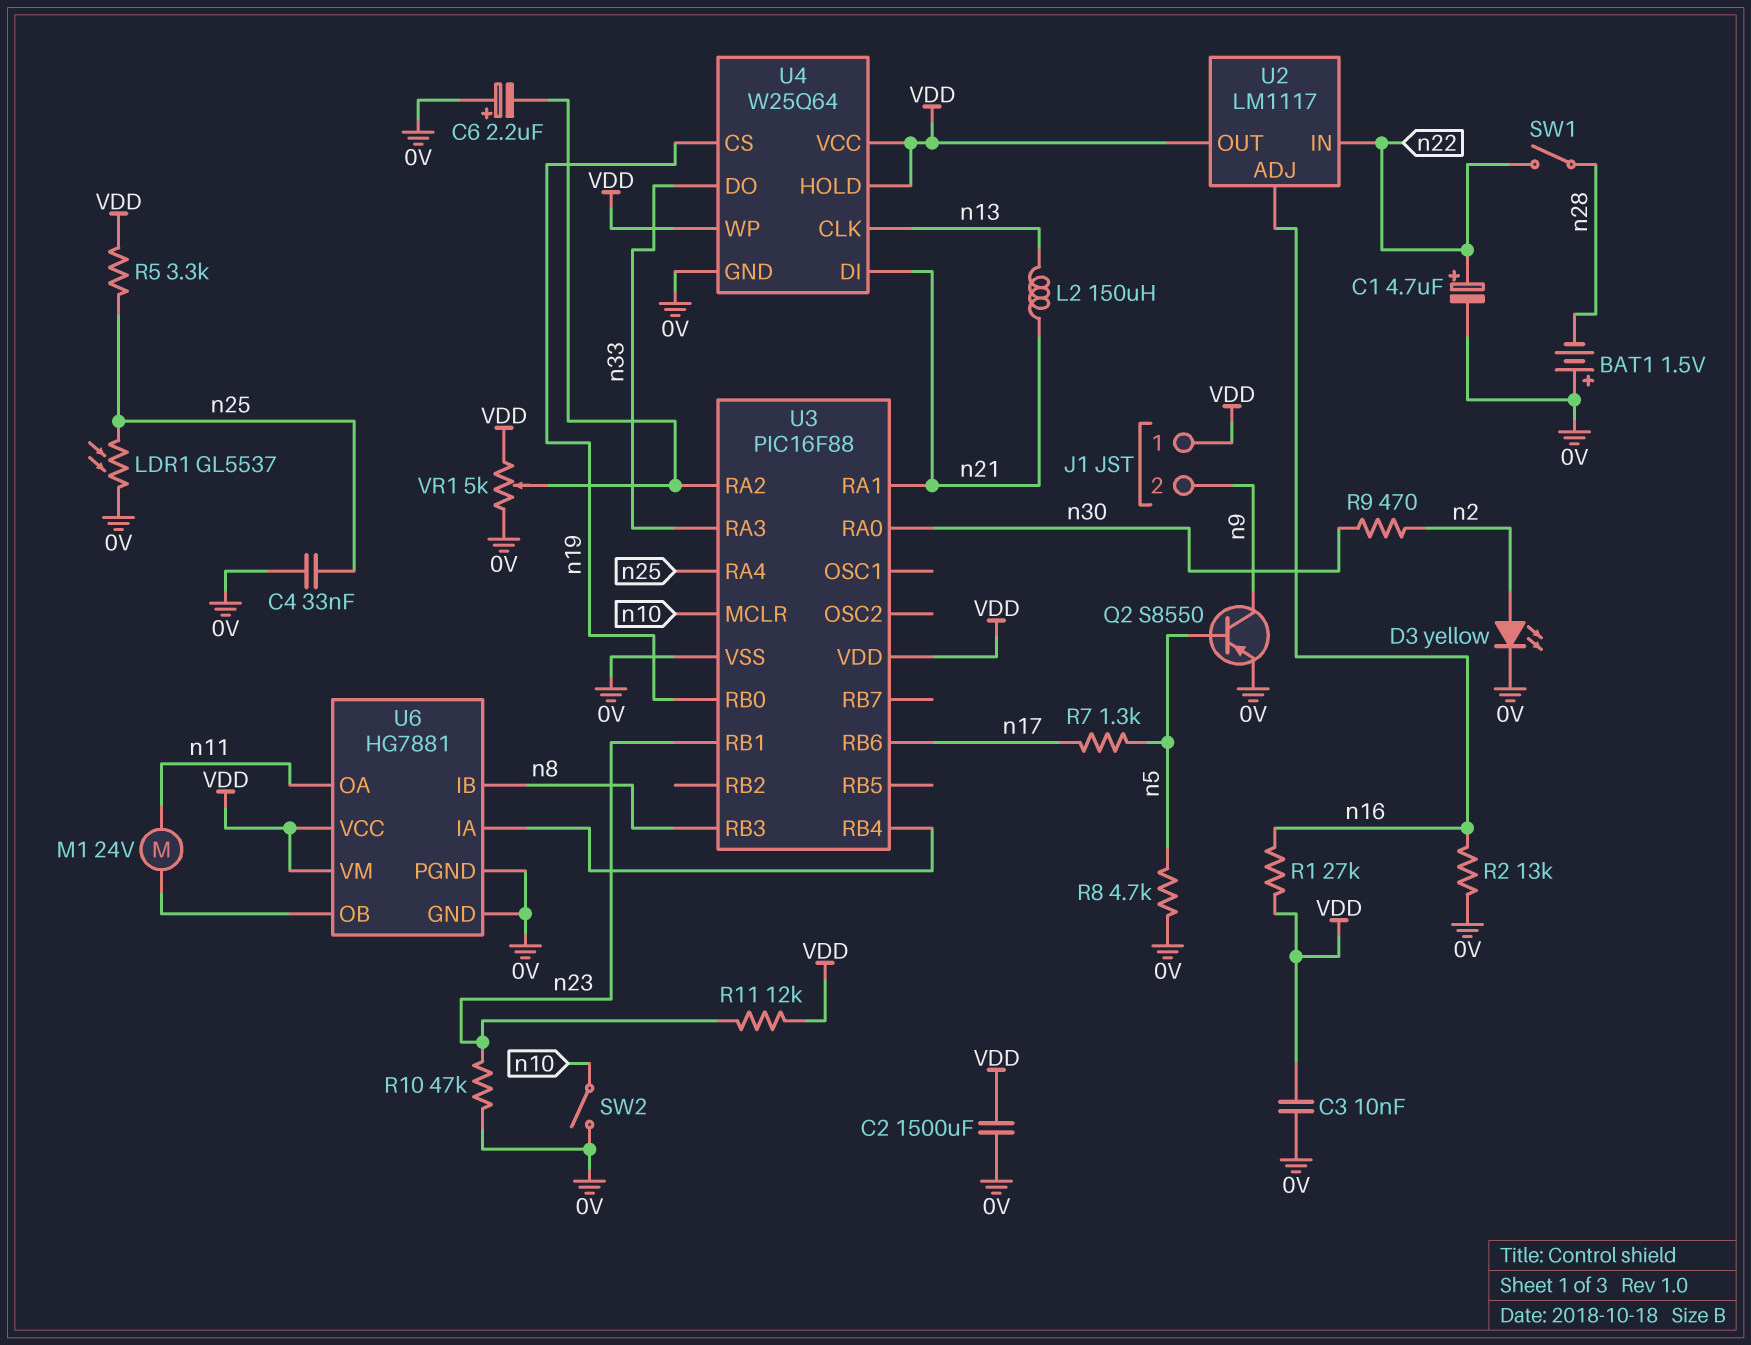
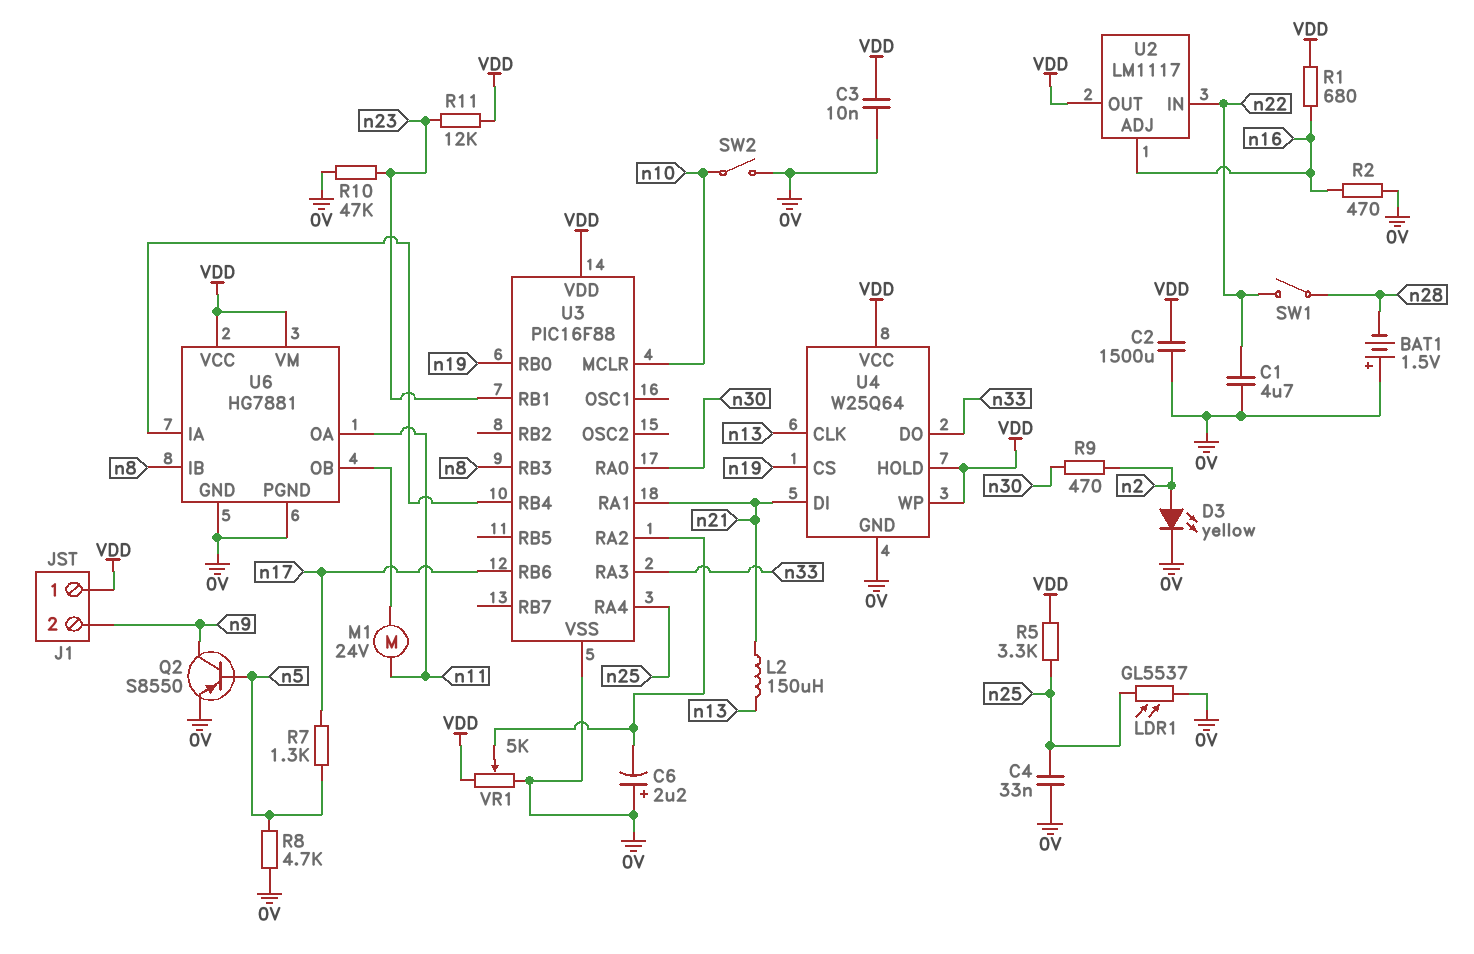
C1: 4.7uF (plus n22, minus 0V) -> 4.7uF (0V, n22)
R1: 27k (VDD, n16) -> 680 (VDD, n16)
R2: 13k (0V, n16) -> 470 (0V, n16)

